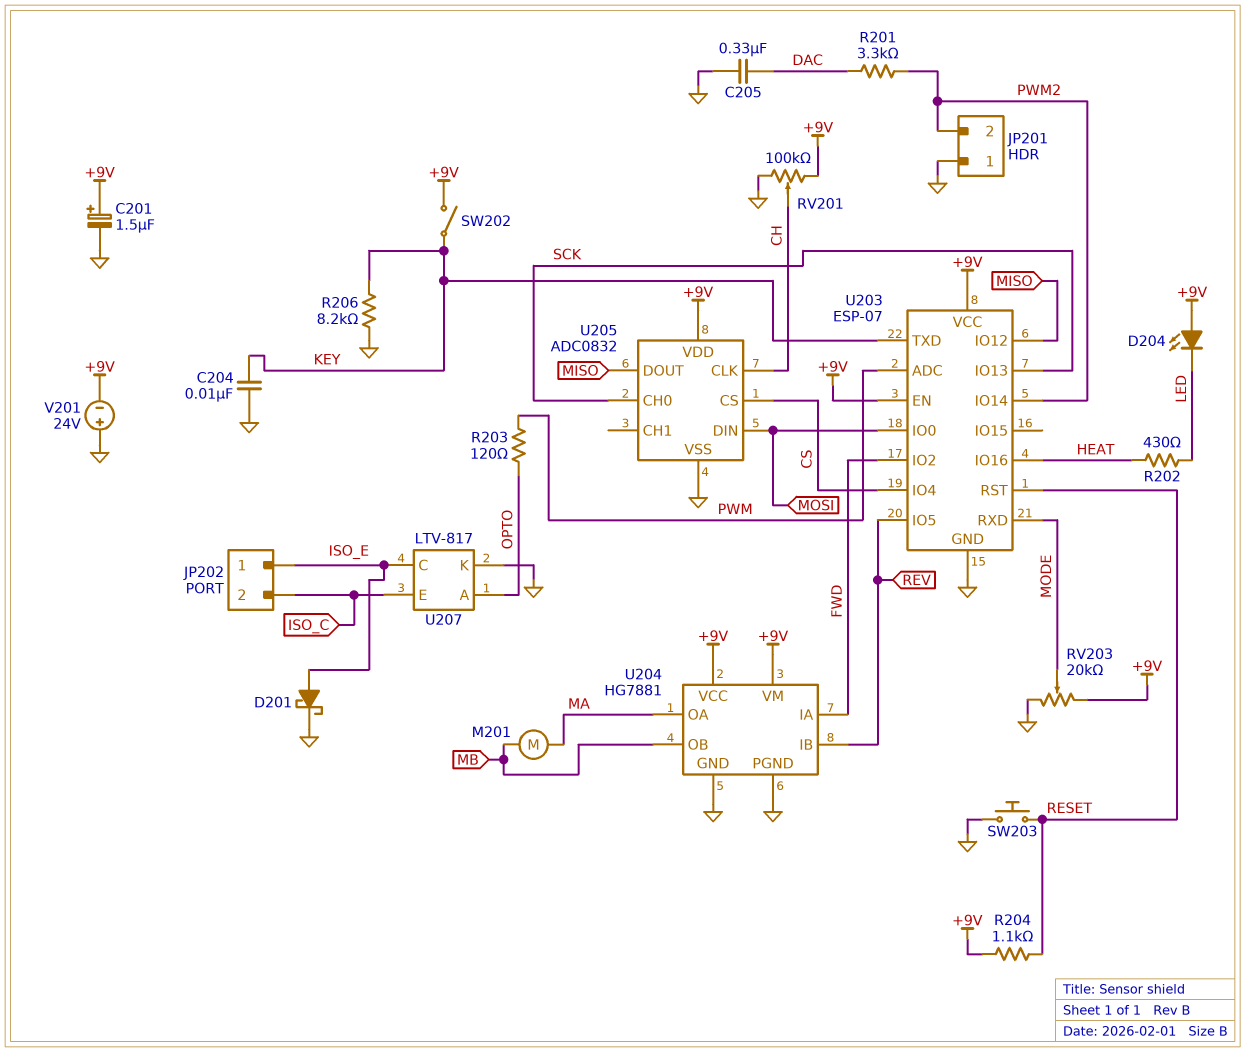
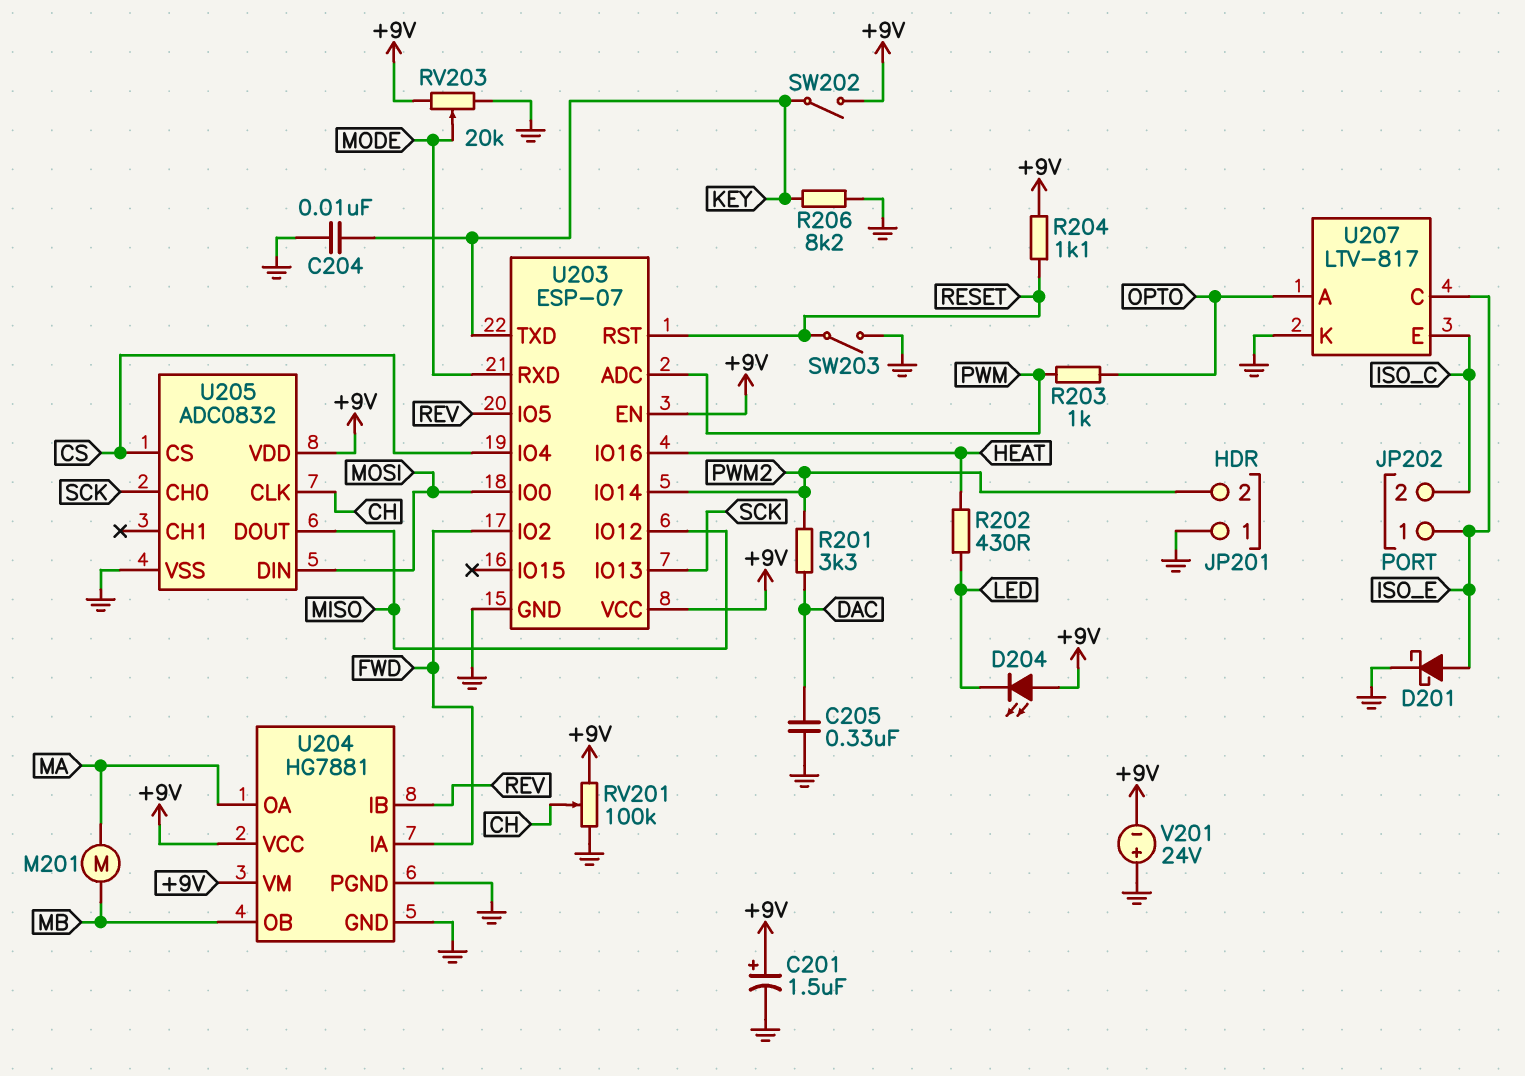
R203: 120 (OPTO, PWM) -> 1k (OPTO, PWM)
SW203: button (GND, RESET) -> switch (GND, RESET)

